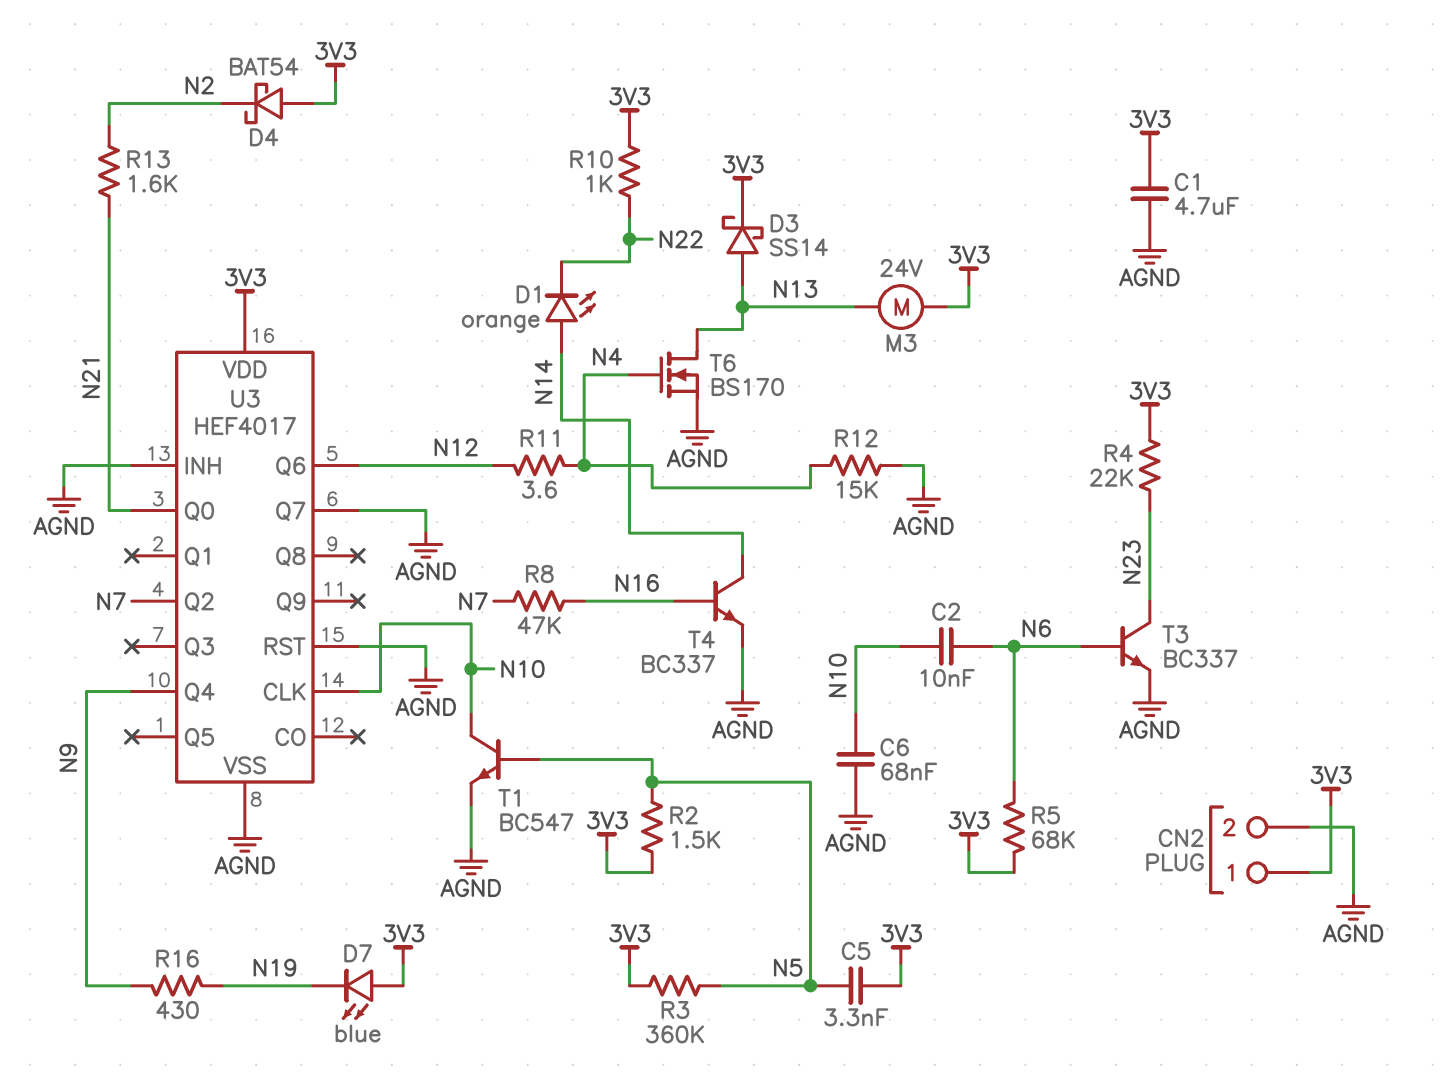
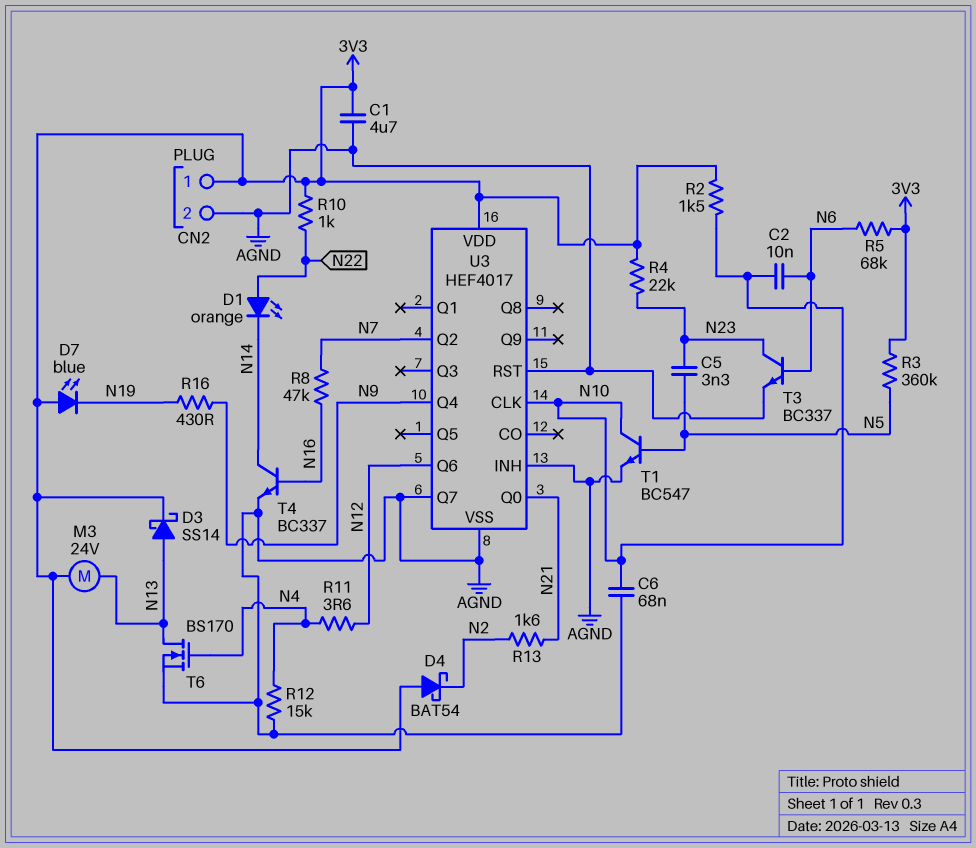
C5: 3.3nF (3V3, N5) -> 3.3nF (N5, N23)
D1: LED orange (A N14, K N22) -> LED orange (A N22, K N14)
R2: 1.5k (3V3, N5) -> 1.5k (3V3, N10)

